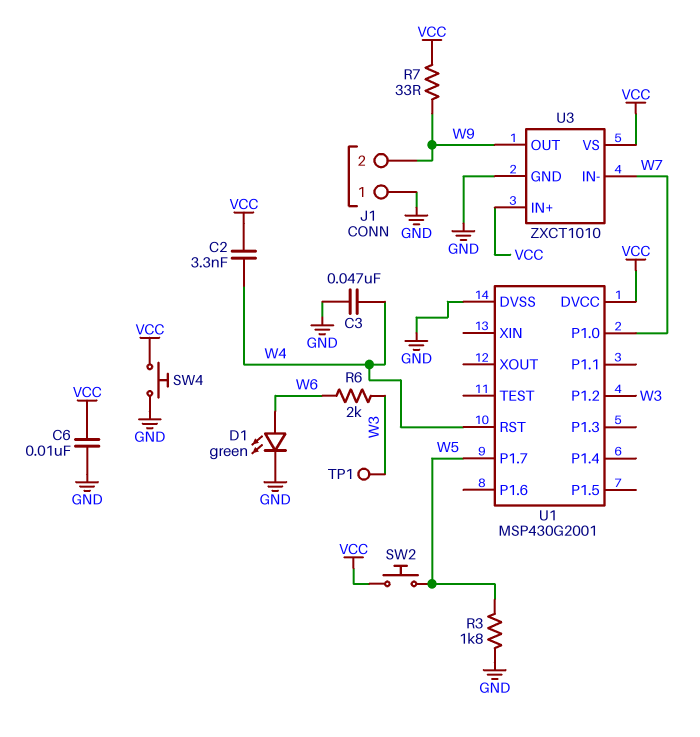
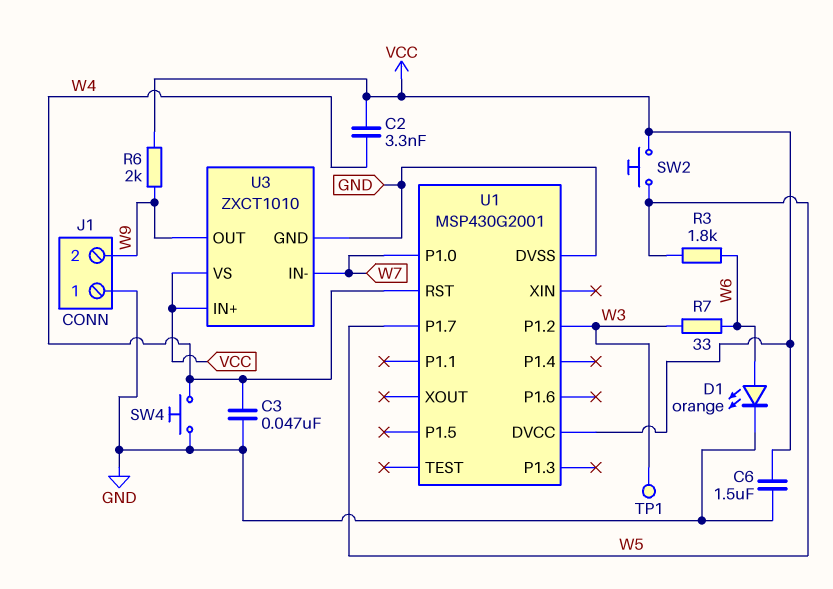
C6: 10nF (GND, VCC) -> 1.5uF (GND, VCC)
D1: LED green (A W6, K GND) -> LED orange (A W6, K GND)
R3: 1.8k (GND, W5) -> 1.8k (W5, W6)
R6: 2k (W3, W6) -> 2k (VCC, W9)
R7: 33 (VCC, W9) -> 33 (W3, W6)
SW4: button (GND, VCC) -> button (GND, W4)

